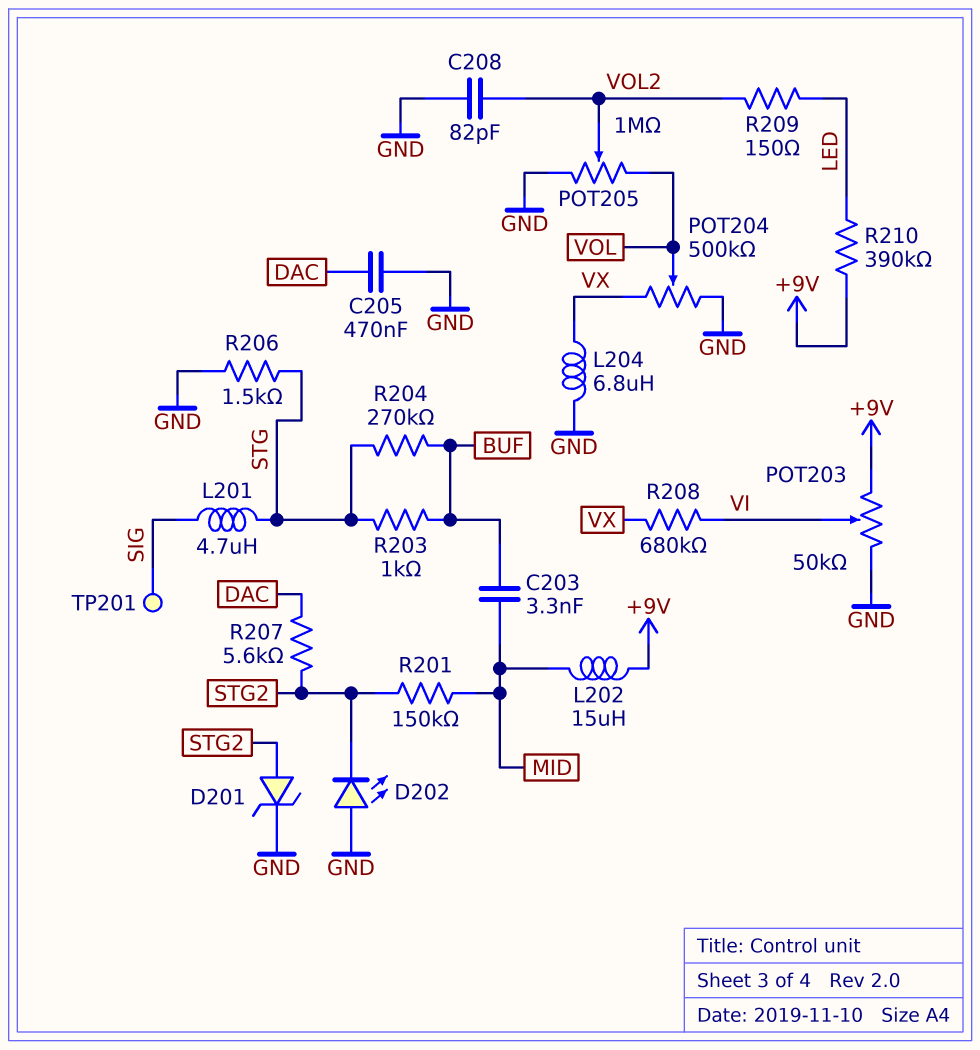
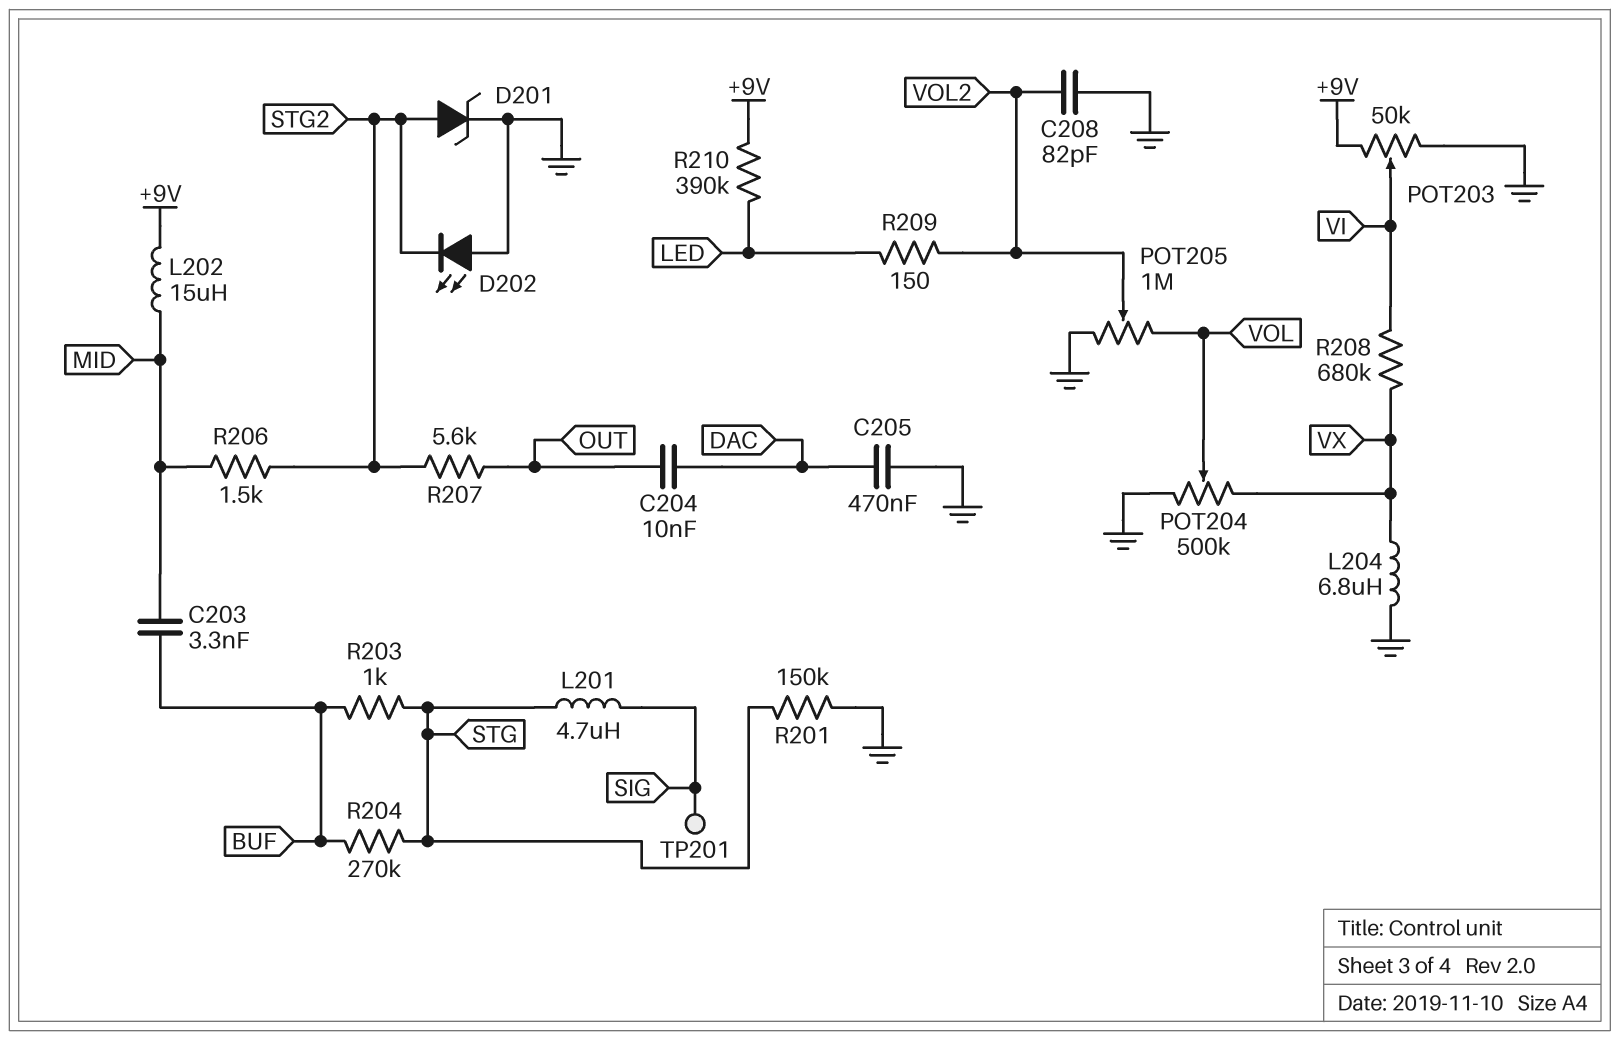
C204: none -> 10nF (DAC, OUT)
R201: 150k (MID, STG2) -> 150k (GND, STG)
R206: 1.5k (GND, STG) -> 1.5k (MID, STG2)
R207: 5.6k (DAC, STG2) -> 5.6k (OUT, STG2)

